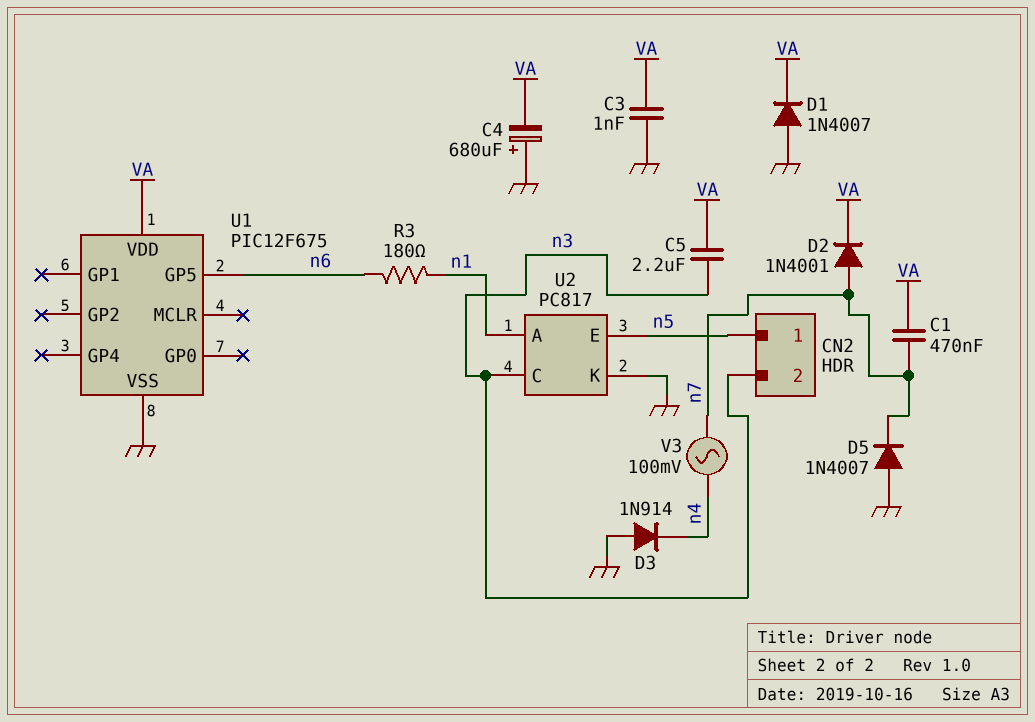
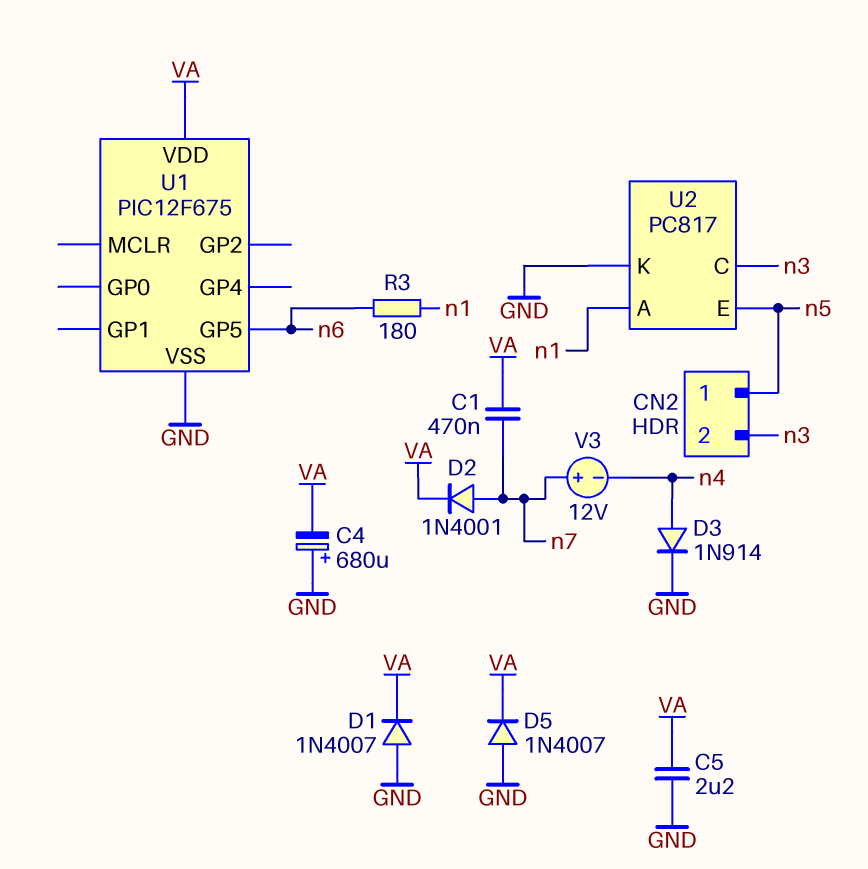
C3: 1nF (GND, VA) -> none
C5: 2.2uF (VA, n3) -> 2.2uF (GND, VA)
D3: diode 1N914 (A GND, K n4) -> diode 1N914 (A n4, K GND)
D5: diode 1N4007 (A GND, K n7) -> diode 1N4007 (A GND, K VA)
V3: AC 100mV (n4, n7) -> 12V (plus n7, minus n4)

